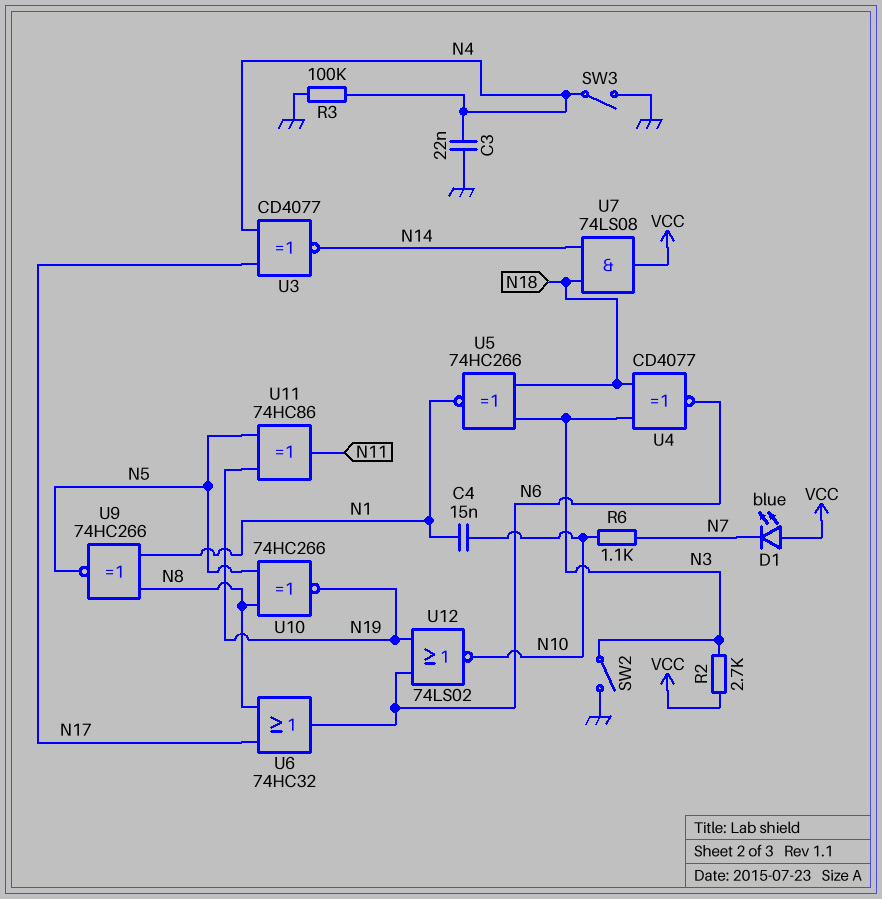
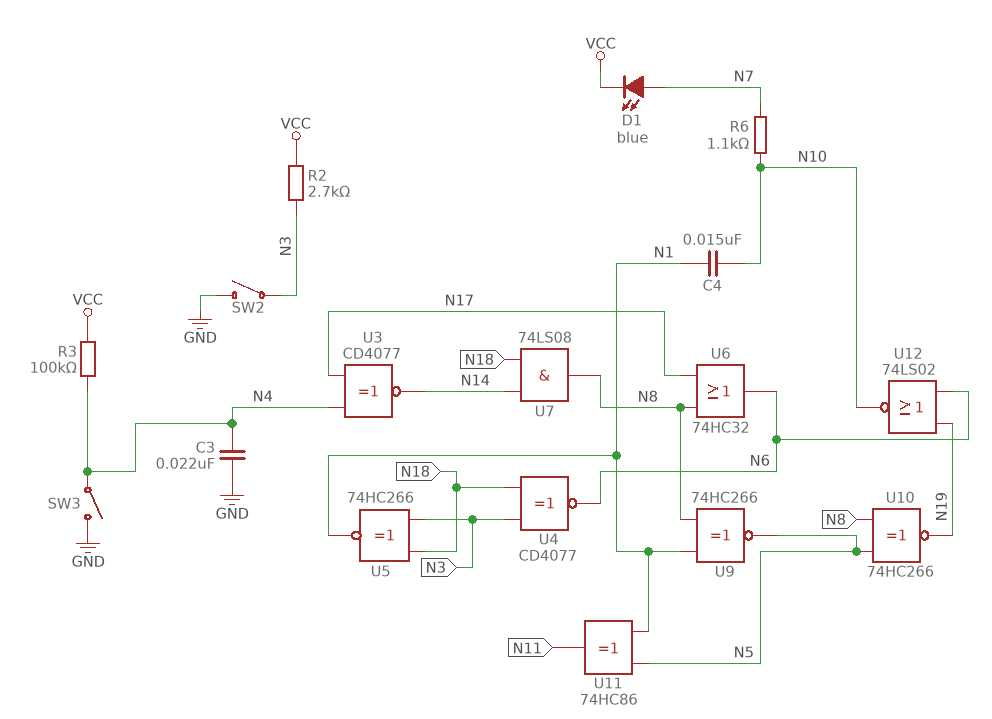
D1: LED blue (A VCC, K N7) -> LED blue (A N7, K VCC)
R3: 100k (GND, N4) -> 100k (N4, VCC)
U7: AND 74LS08 (in N14, in N18, out VCC) -> AND 74LS08 (in N14, in N18, out N8)
U11: XOR 74HC86 (in N5, in N19, out N11) -> XOR 74HC86 (in N1, in N5, out N11)

